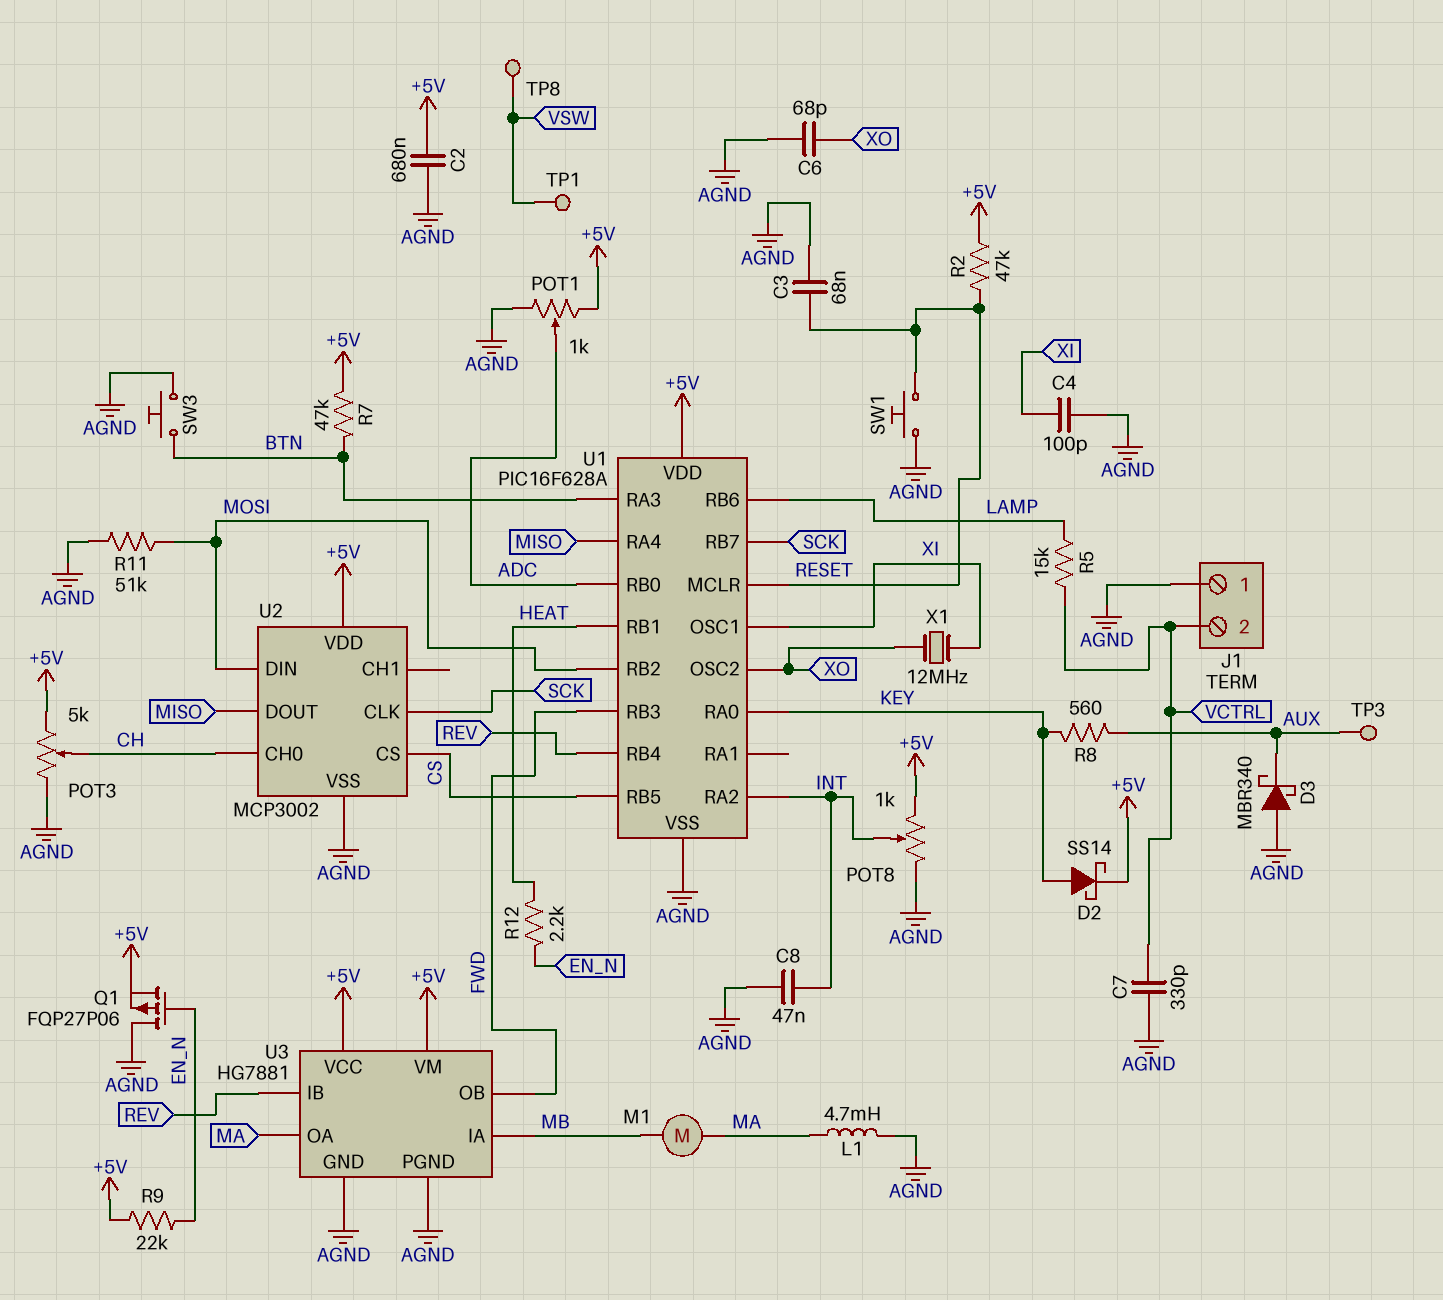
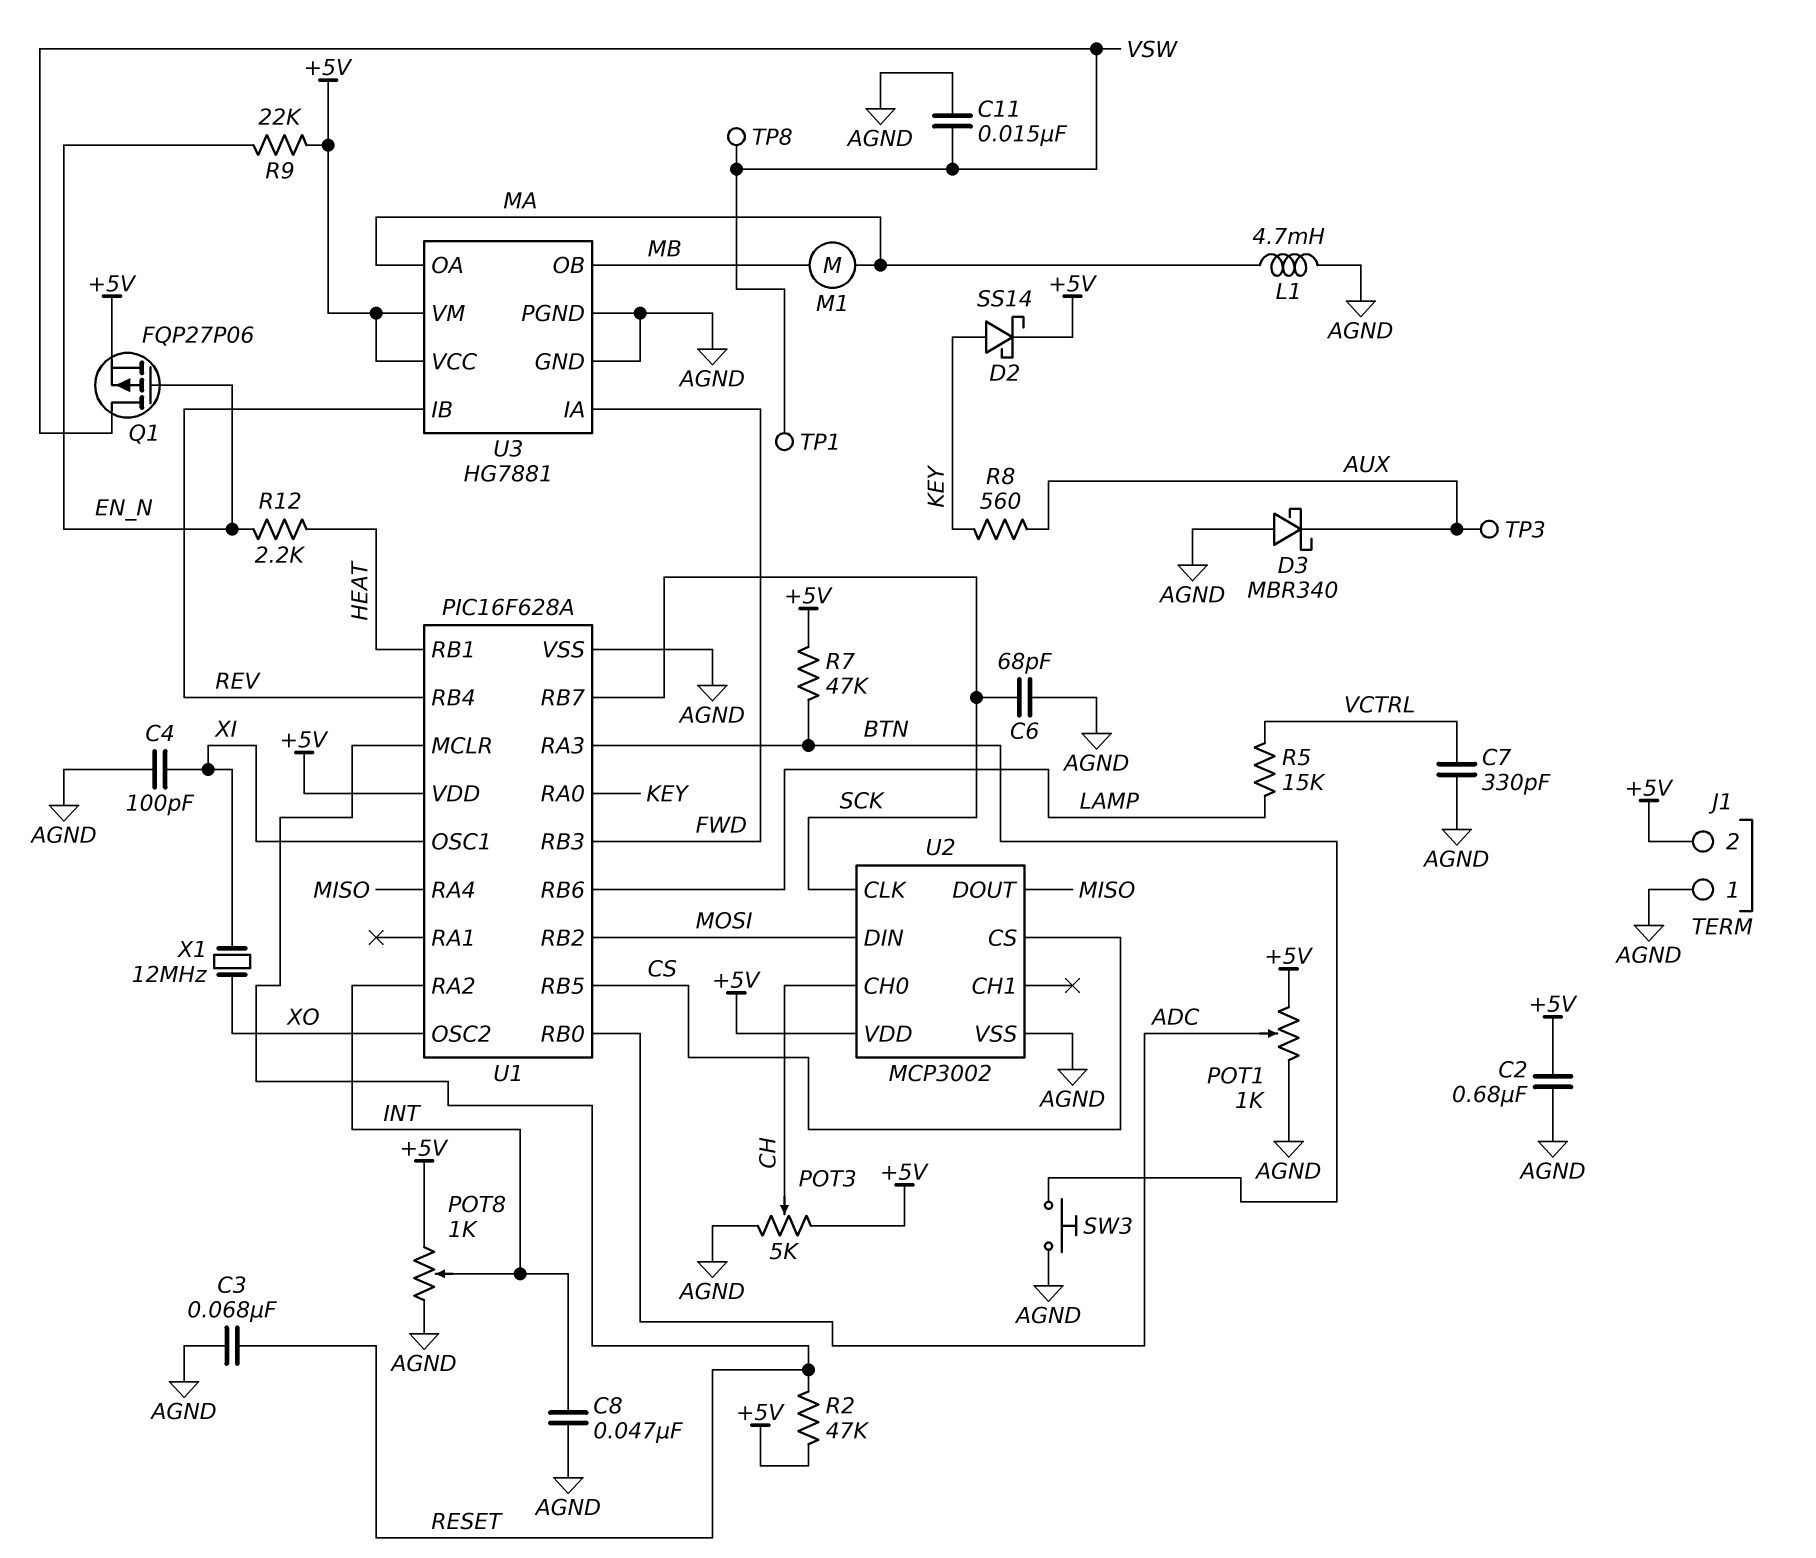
C6: 68pF (AGND, XO) -> 68pF (AGND, SCK)
C11: none -> 15nF (AGND, VSW)
J1 pin 2: VCTRL -> +5V
Q1: PMOS FQP27P06 (G EN_N, D AGND, S +5V) -> PMOS FQP27P06 (G EN_N, D VSW, S +5V)
R11: 51k (AGND, MOSI) -> none
SW1: button (AGND, RESET) -> none
U3 pin IA: MB -> FWD
U3 pin OB: FWD -> MB

